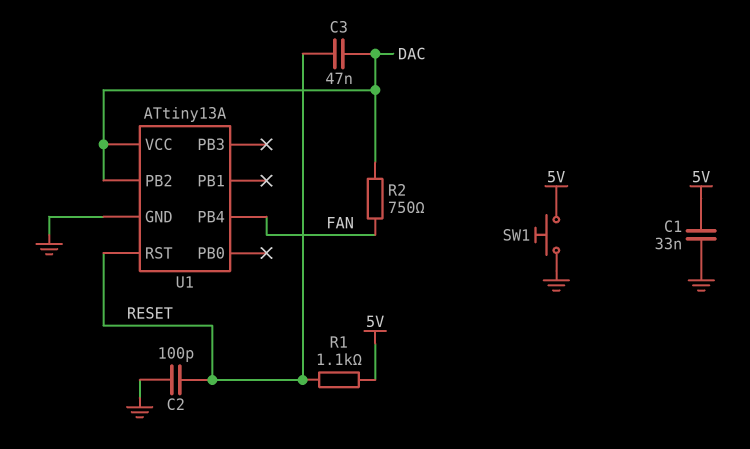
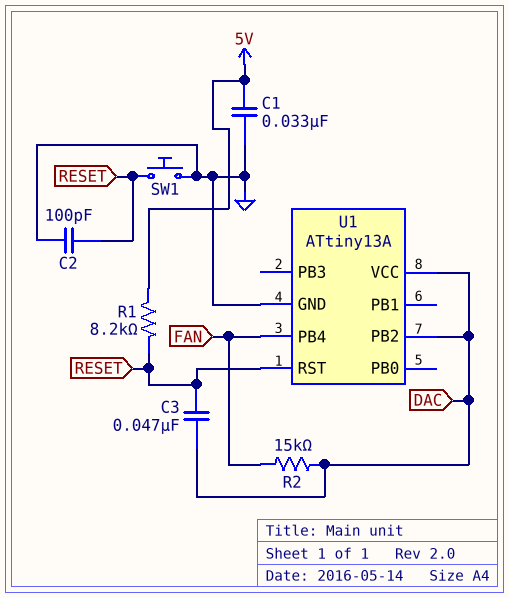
R1: 1.1k (5V, RESET) -> 8.2k (5V, RESET)
R2: 750 (DAC, FAN) -> 15k (DAC, FAN)
SW1: button (5V, GND) -> button (GND, RESET)

